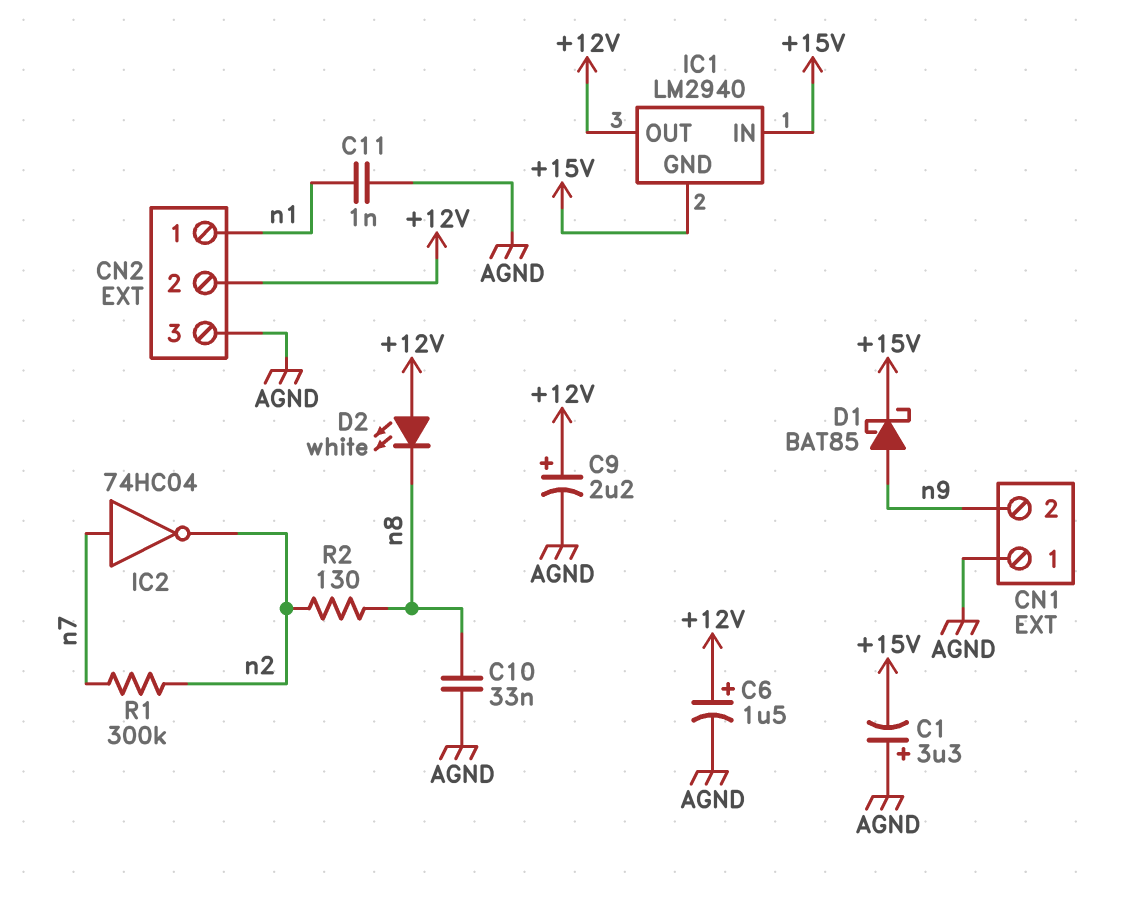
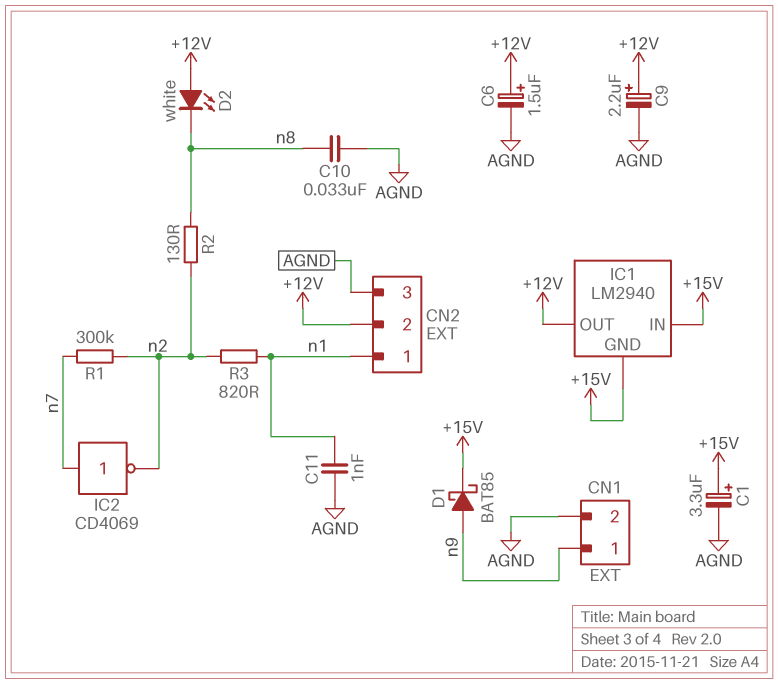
C1: 3.3uF (plus AGND, minus +15V) -> 3.3uF (plus +15V, minus AGND)
CN1 pin 1: AGND -> n9
CN1 pin 2: n9 -> AGND
IC2: NOT 74HC04 (in n7, out n2) -> NOT CD4069 (in n7, out n2)
R3: none -> 820 (n1, n2)

